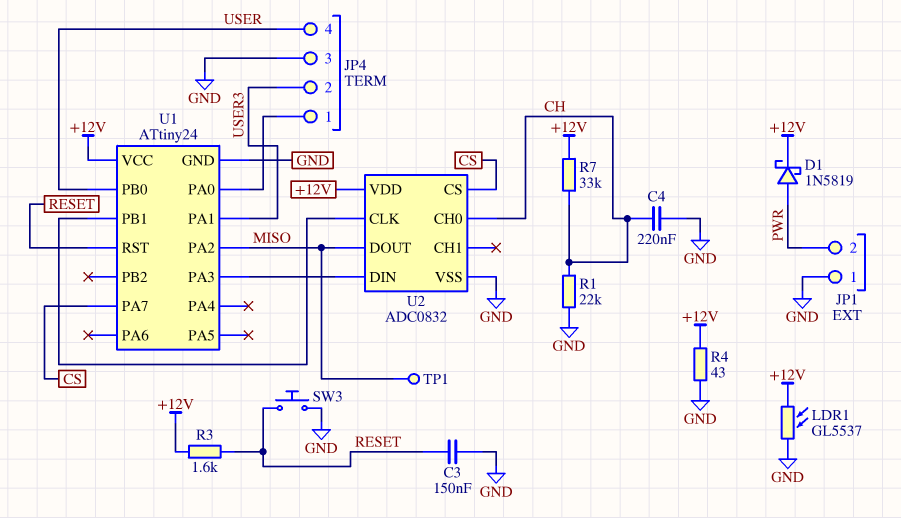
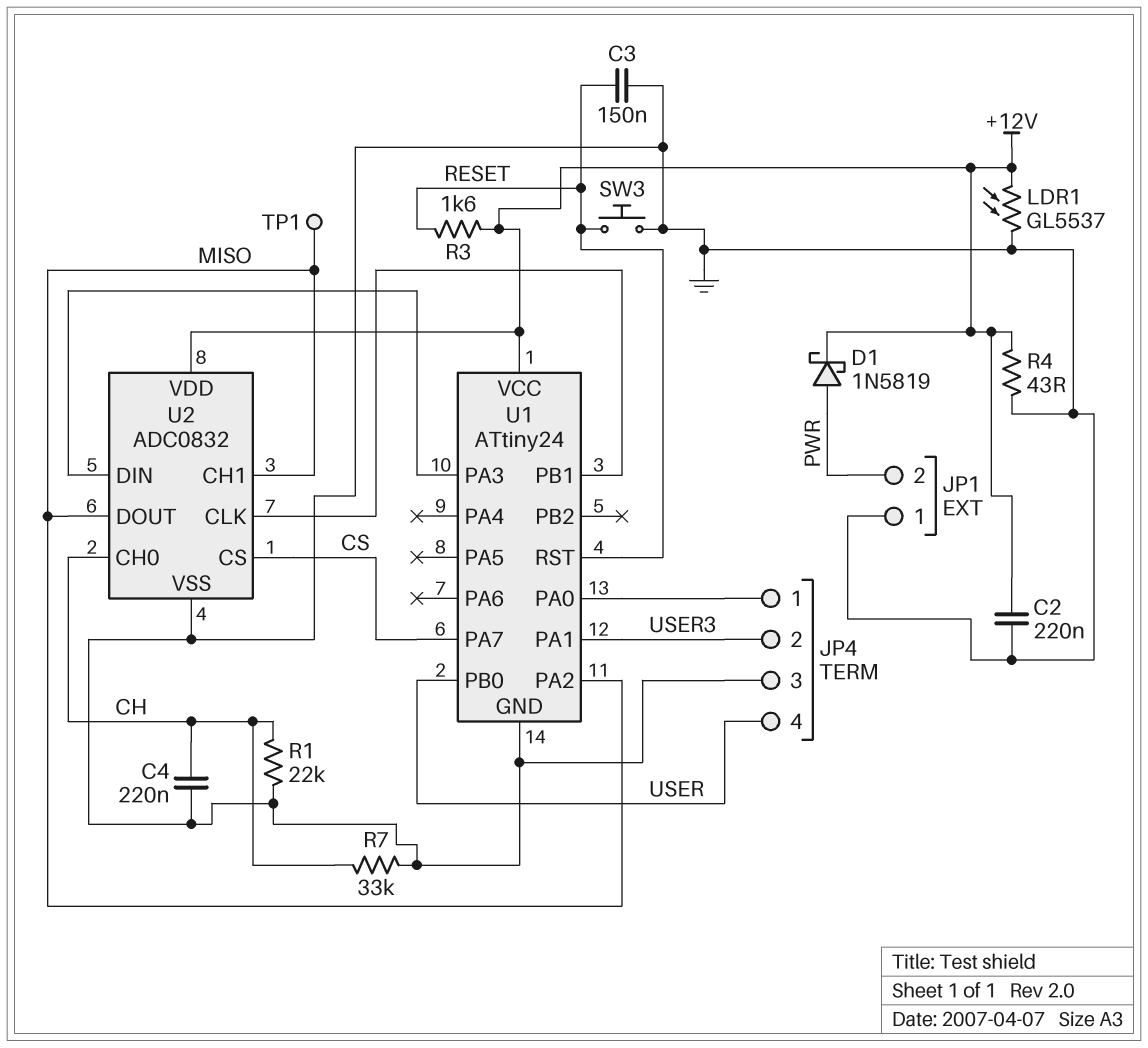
C2: none -> 220nF (+12V, GND)
R7: 33k (+12V, CH) -> 33k (CH, GND)
U2 pin CH1: none -> MISO

